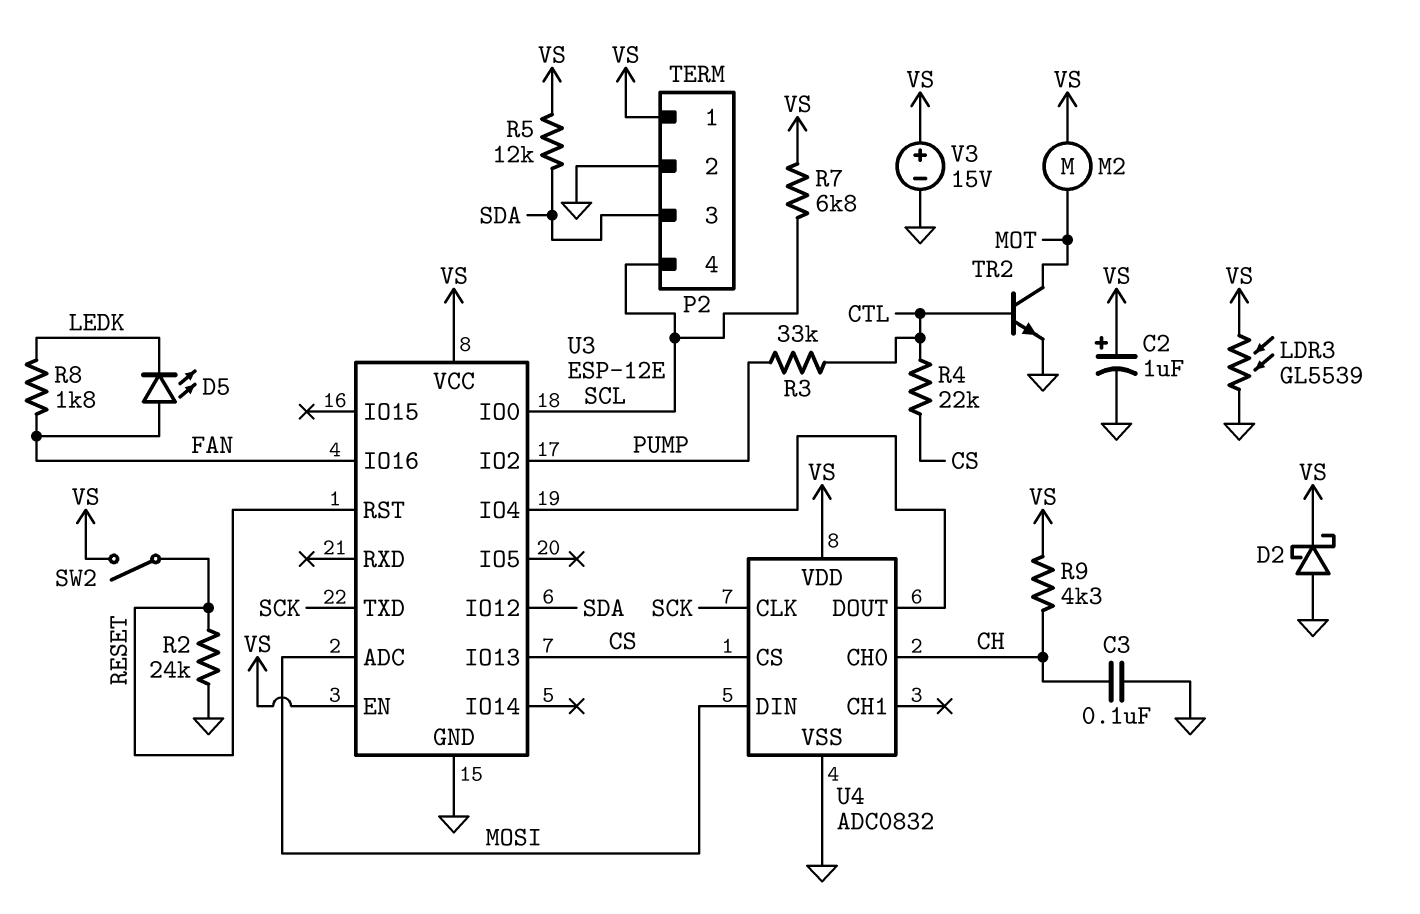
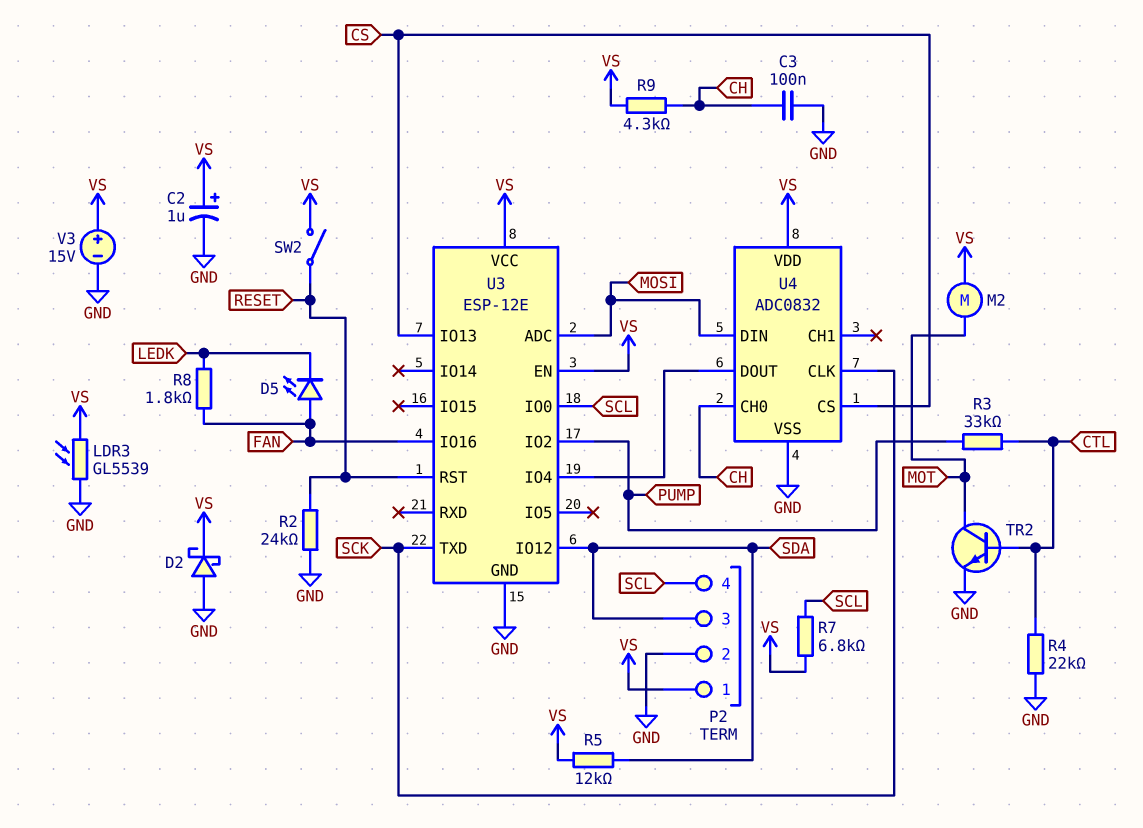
R4: 22k (CS, CTL) -> 22k (CTL, GND)

